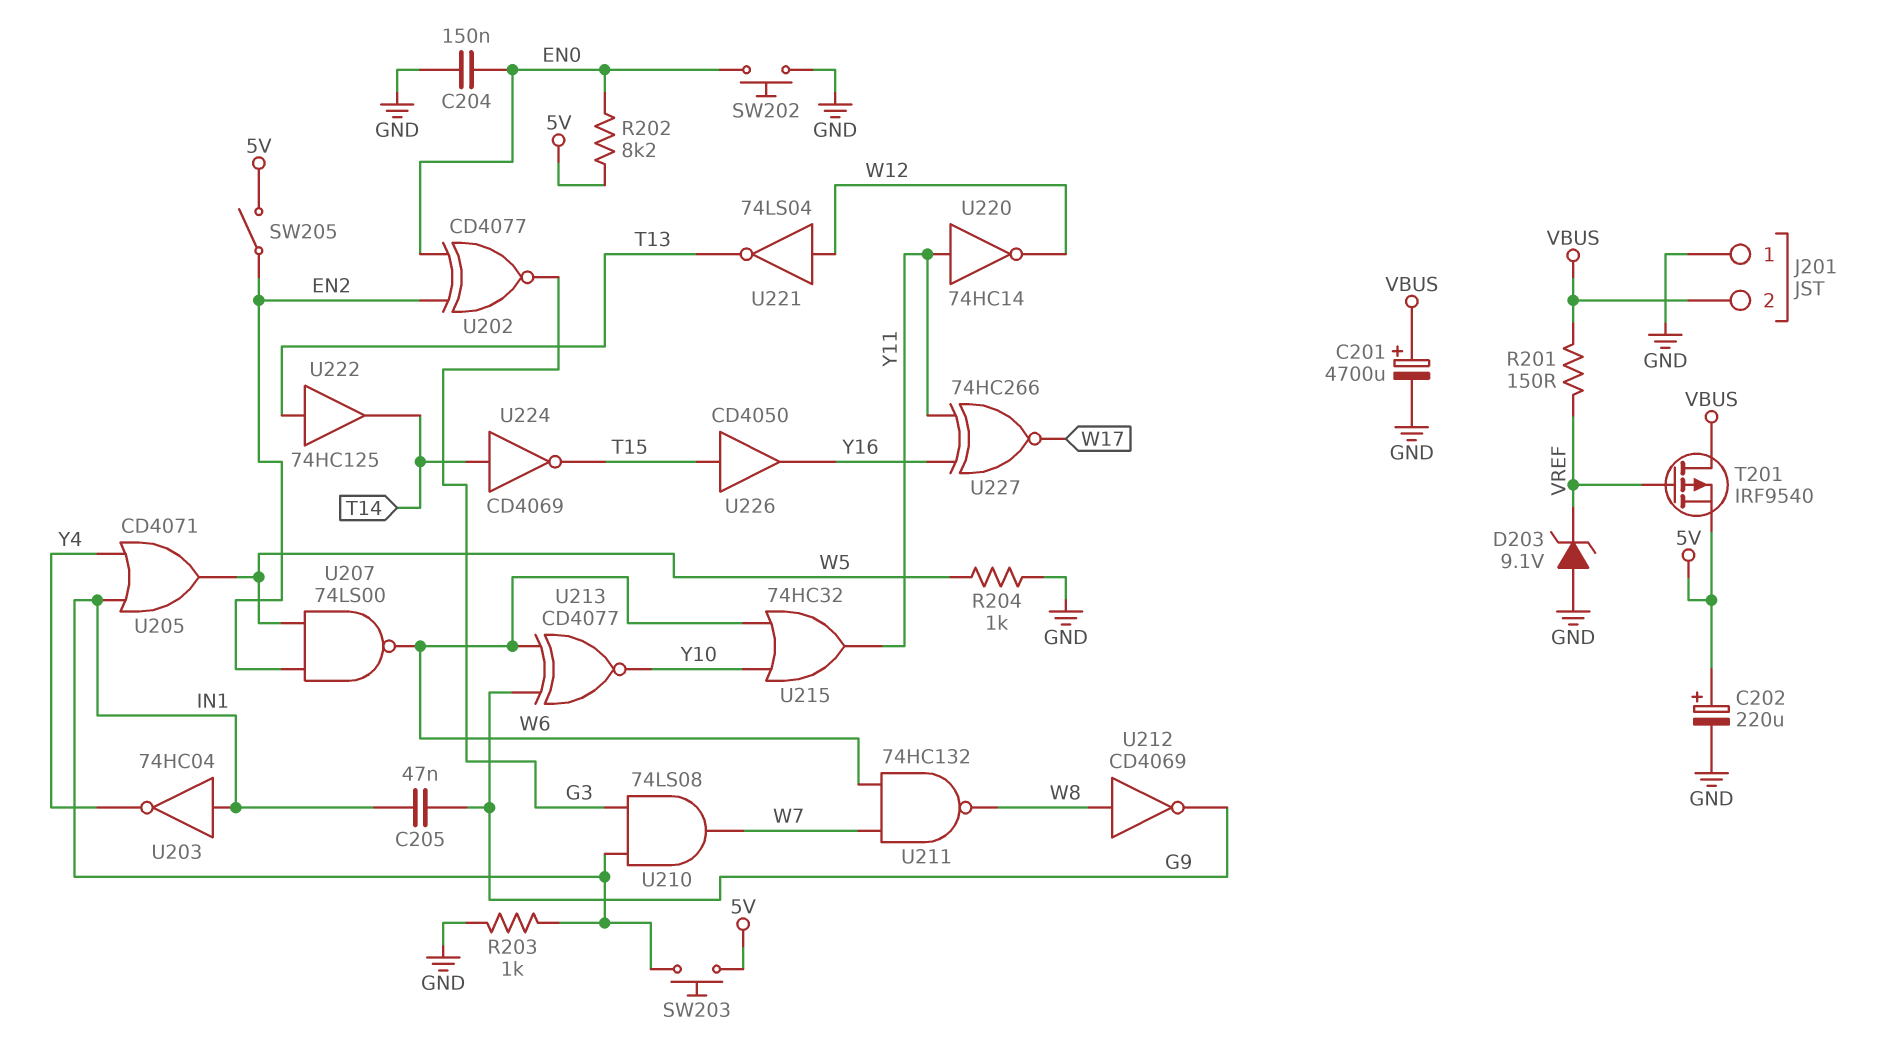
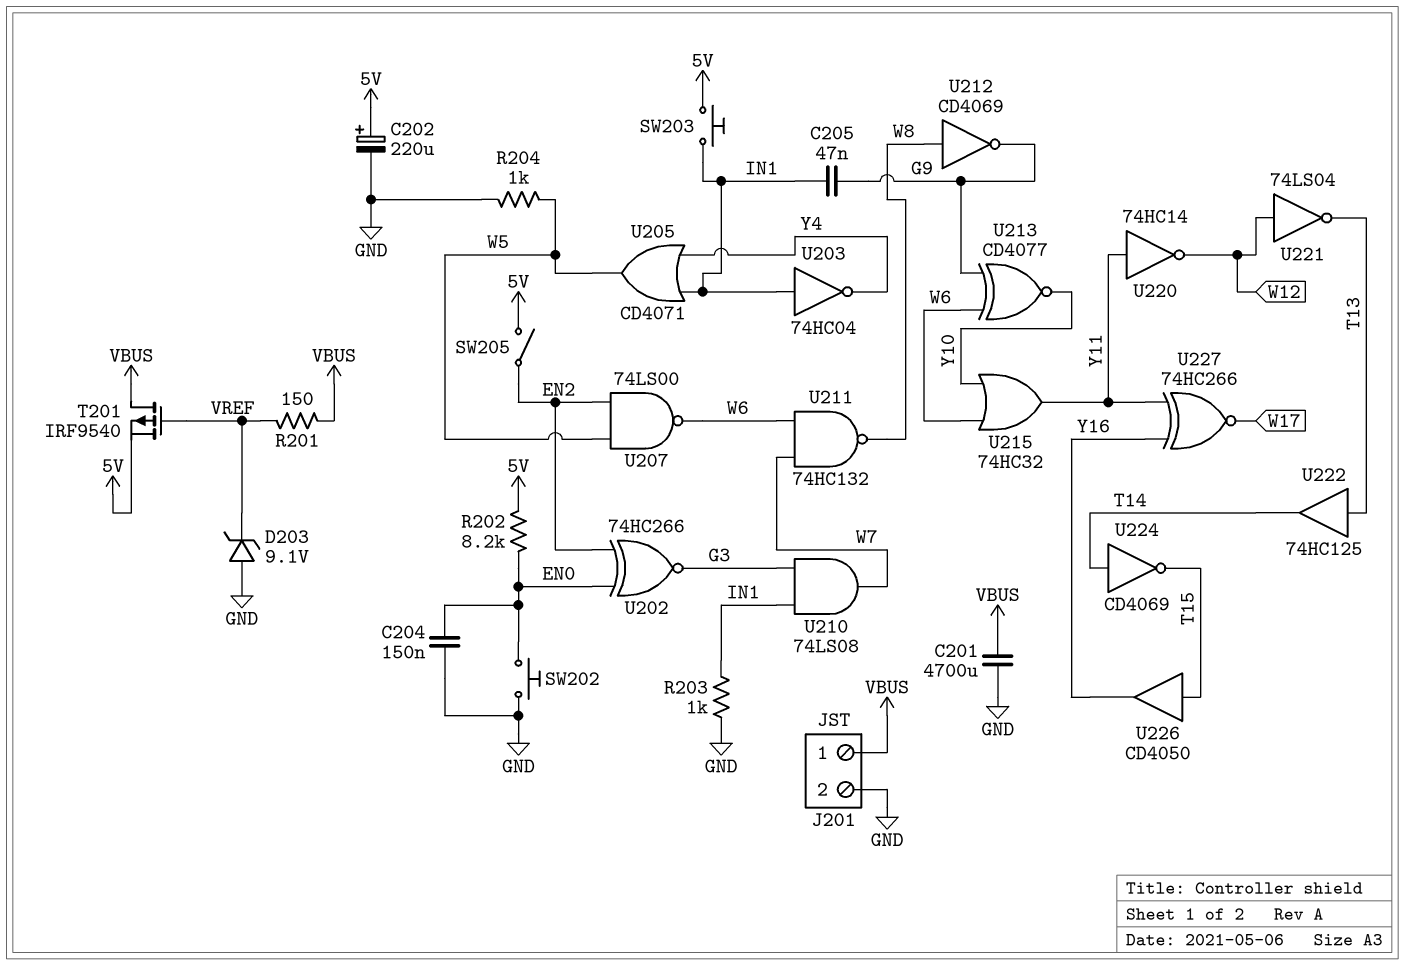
C201: 4700uF (plus VBUS, minus GND) -> 4700uF (GND, VBUS)
J201 pin 1: GND -> VBUS
J201 pin 2: VBUS -> GND
U202: XNOR CD4077 (in EN0, in EN2, out G3) -> XNOR 74HC266 (in EN0, in EN2, out G3)

